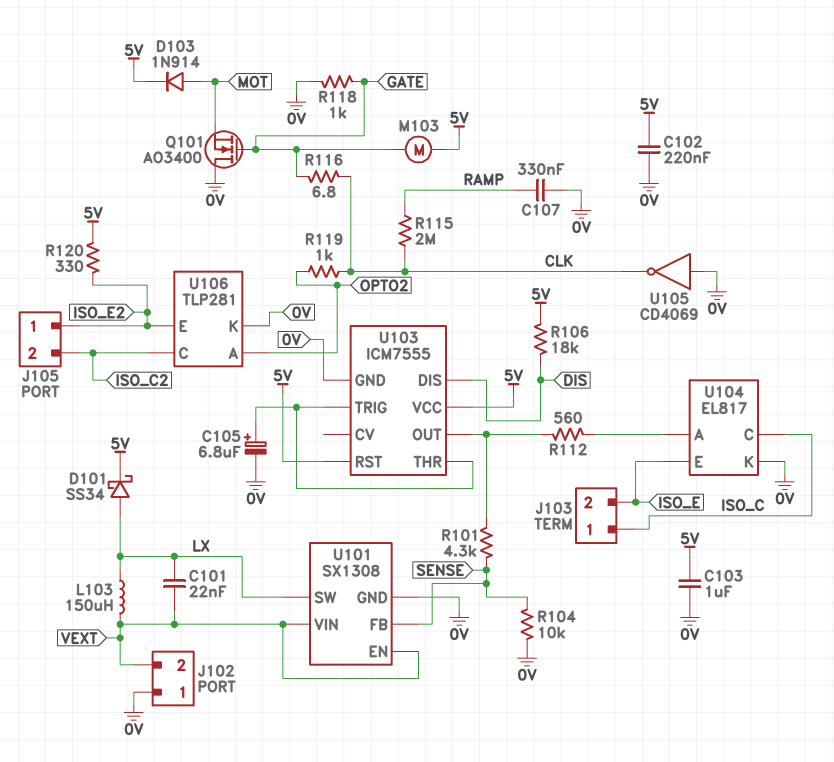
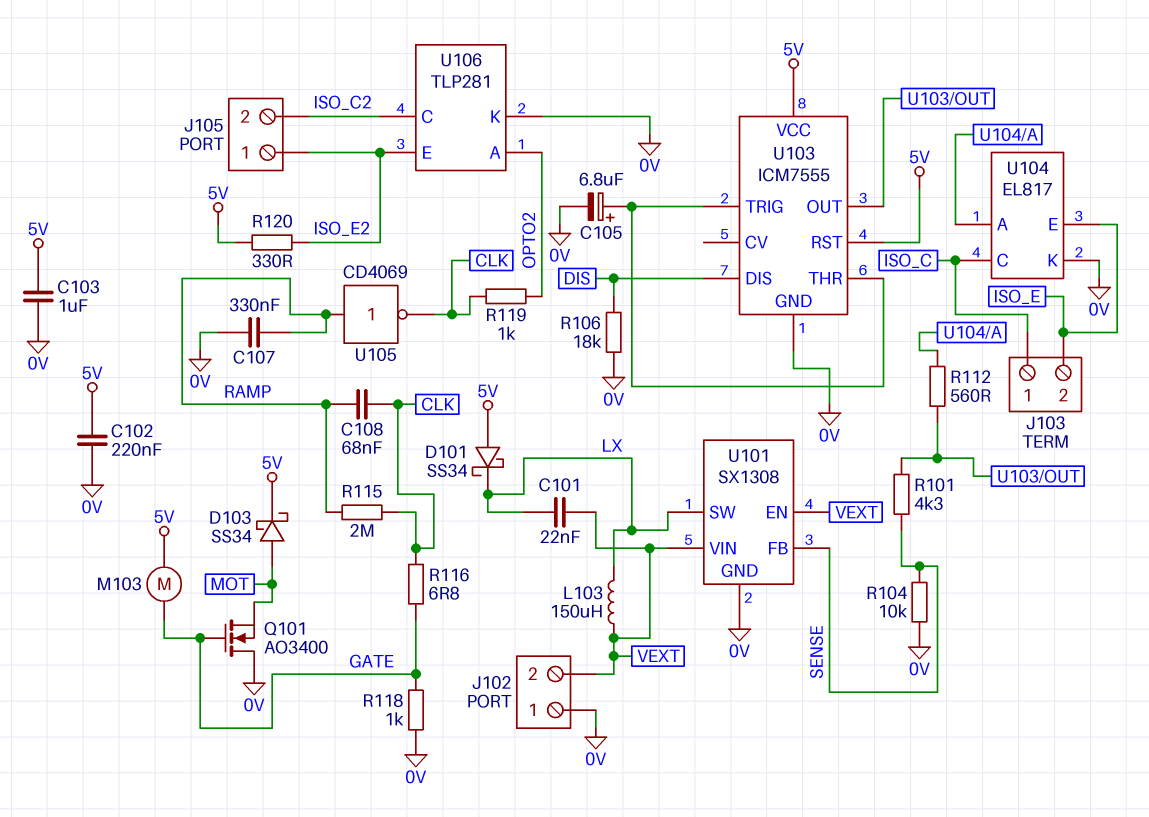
C108: none -> 68nF (CLK, RAMP)
D101: schottky SS34 (A LX, K 5V) -> schottky SS34 (A 5V, K LX)
D103: diode 1N914 (A MOT, K 5V) -> schottky SS34 (A MOT, K 5V)
R106: 18k (5V, DIS) -> 18k (0V, DIS)
U105: NOT CD4069 (in 0V, out CLK) -> NOT CD4069 (in RAMP, out CLK)

